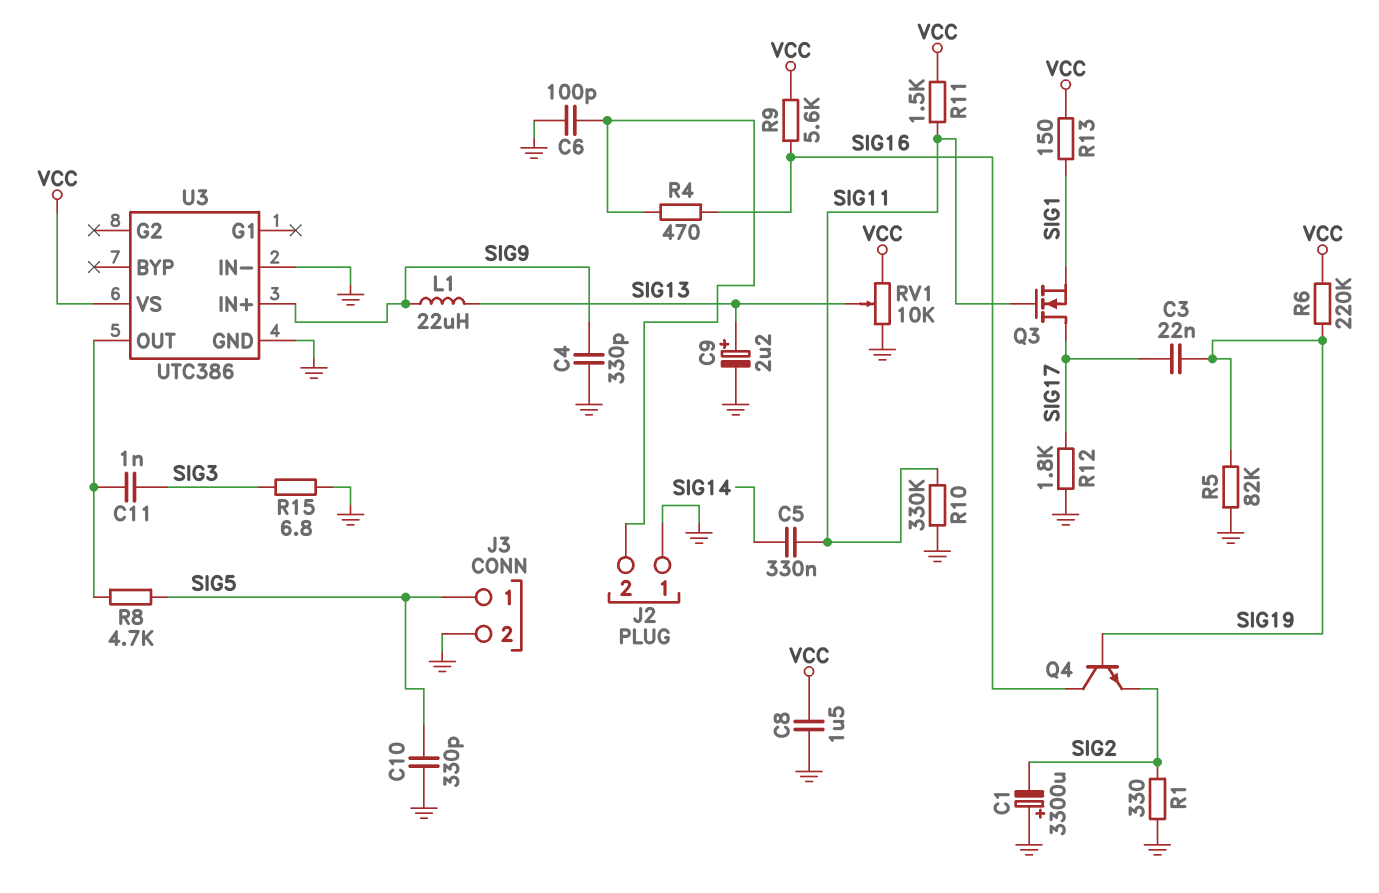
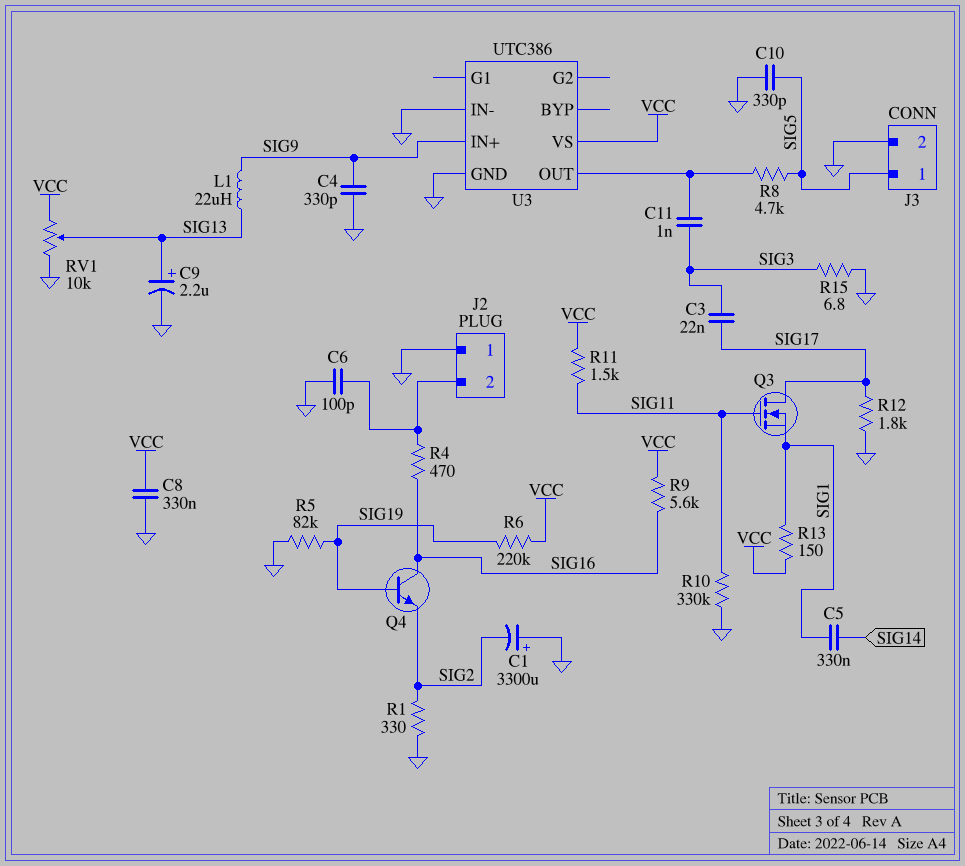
C3: 22nF (SIG17, SIG19) -> 22nF (SIG3, SIG17)
C5: 330nF (SIG11, SIG14) -> 330nF (SIG1, SIG14)
C8: 1.5uF (GND, VCC) -> 330nF (GND, VCC)

